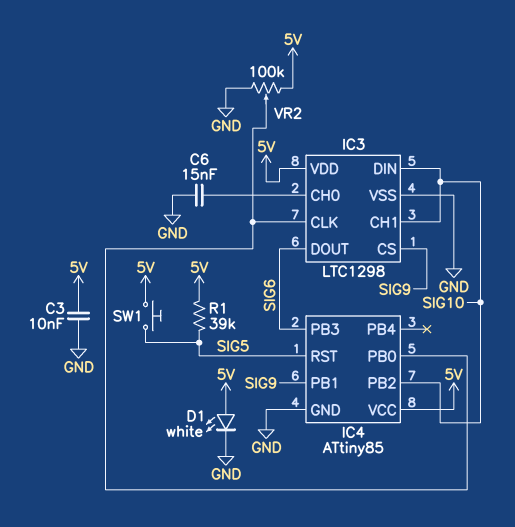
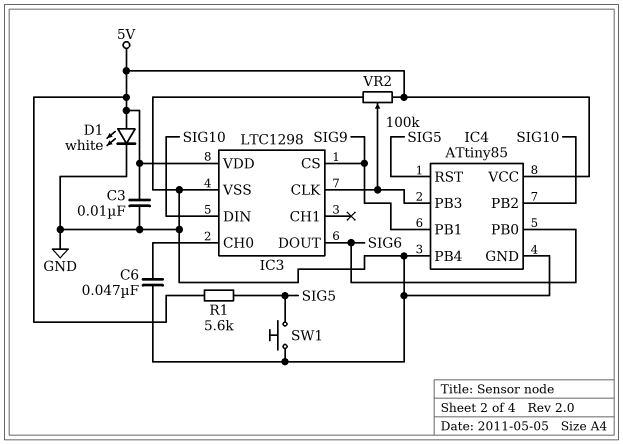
C6: 15nF (GND, IC3/CH0) -> 47nF (GND, IC3/CH0)
IC3 pin CH1: SIG10 -> none
IC4 pin PB0: IC3/CLK -> SIG6
IC4 pin PB3: SIG6 -> IC3/CLK
IC4 pin PB4: none -> GND
R1: 39k (5V, SIG5) -> 5.6k (5V, SIG5)
SW1: button (5V, SIG5) -> button (GND, SIG5)

